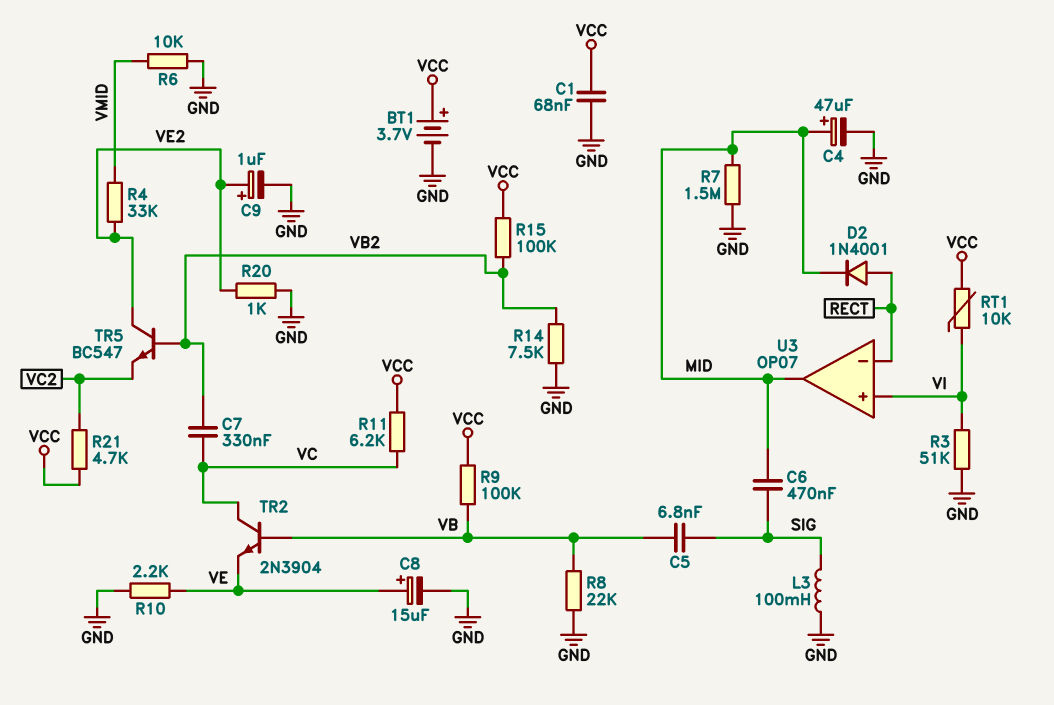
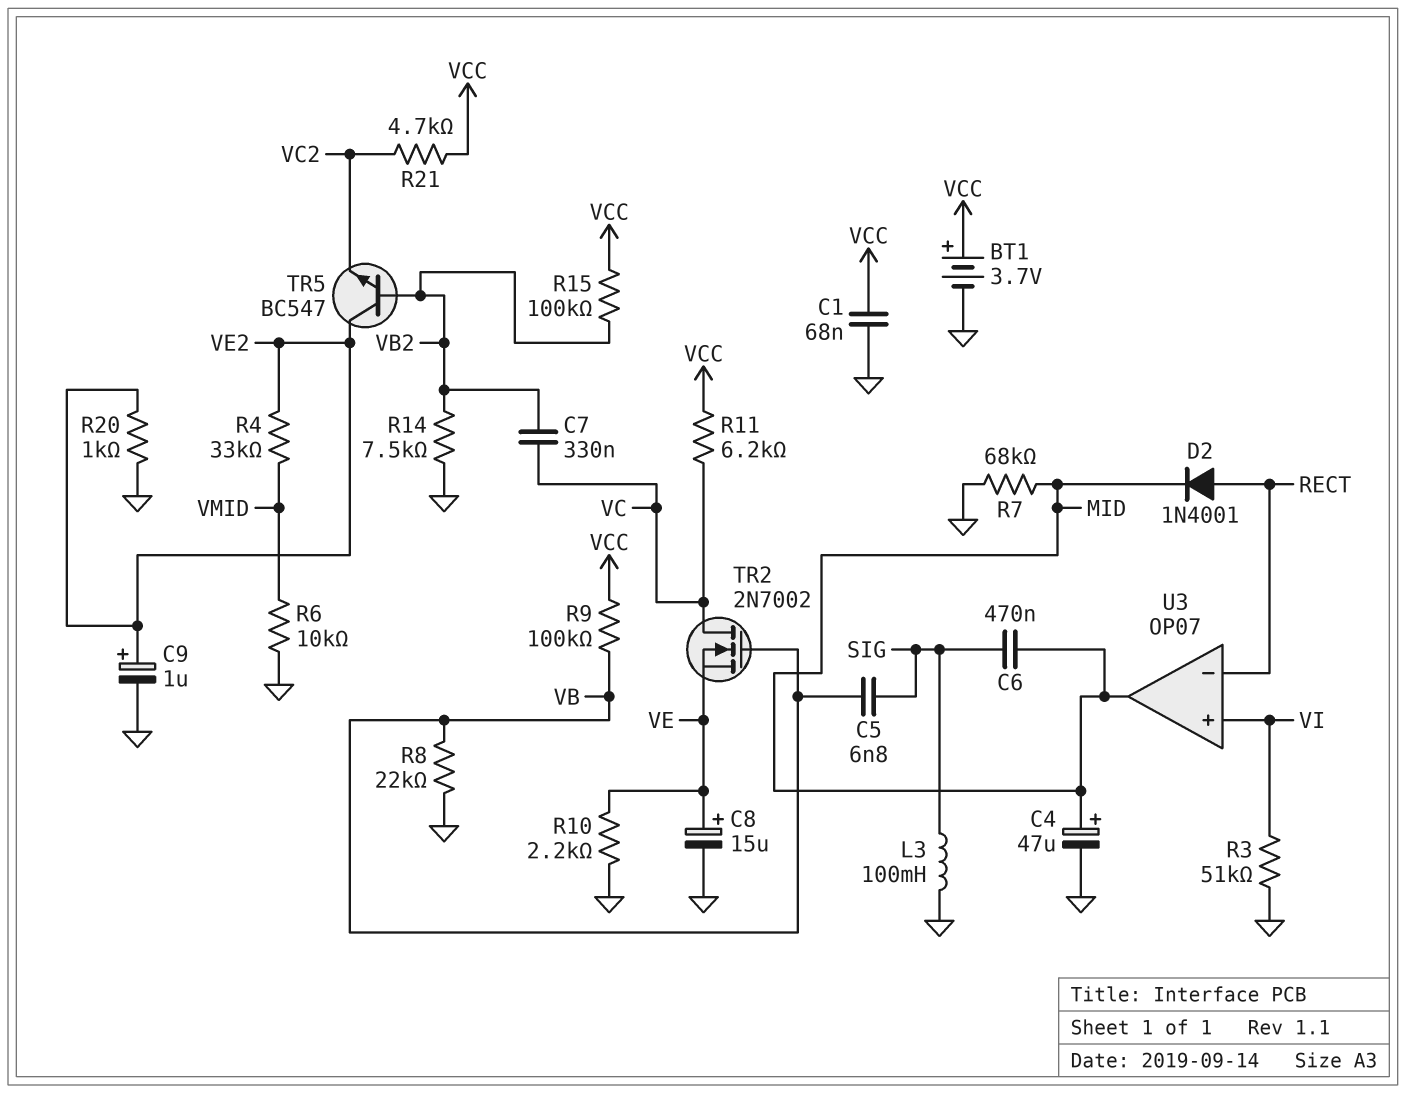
R7: 1.5M (GND, MID) -> 68k (GND, MID)
RT1: 10k (VCC, VI) -> none
TR2: NPN 2N3904 (B VB, C VC, E VE) -> NMOS 2N7002 (G VB, D VC, S VE)

